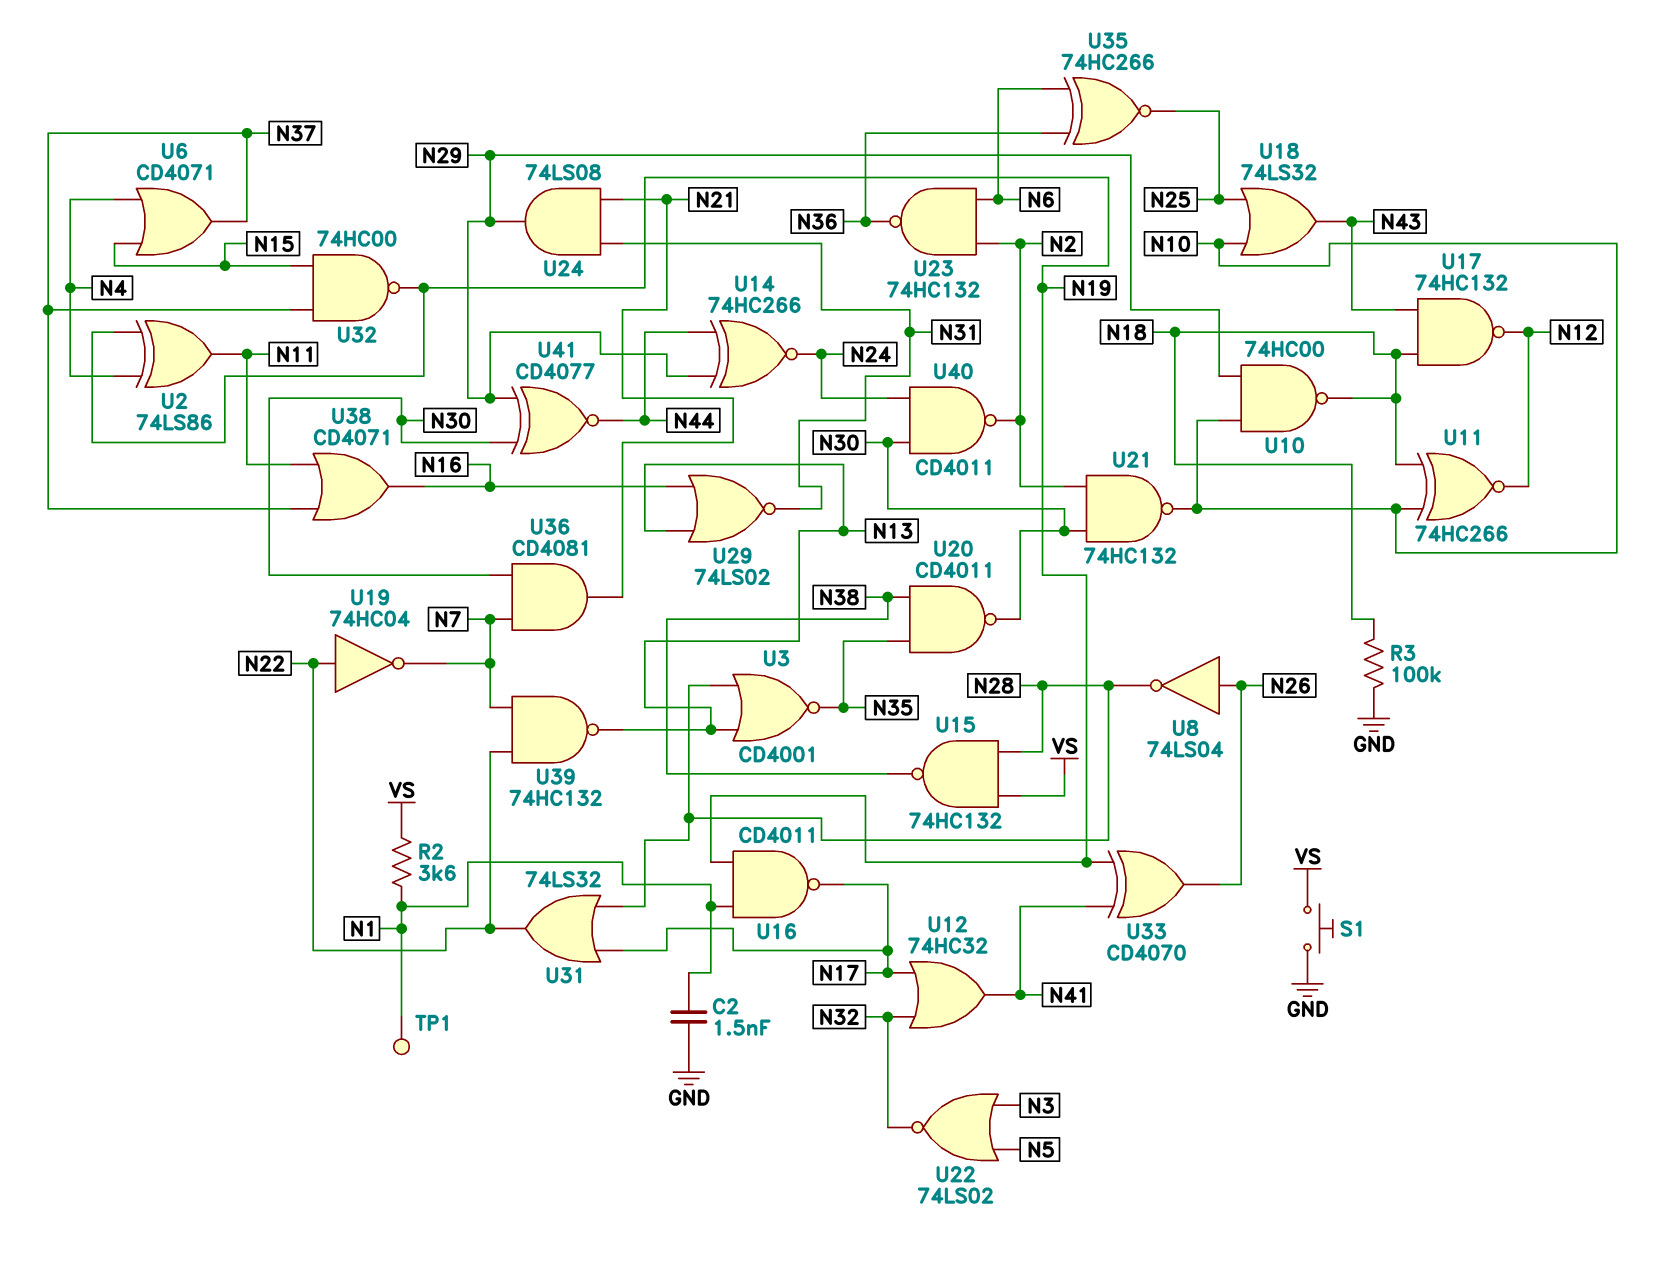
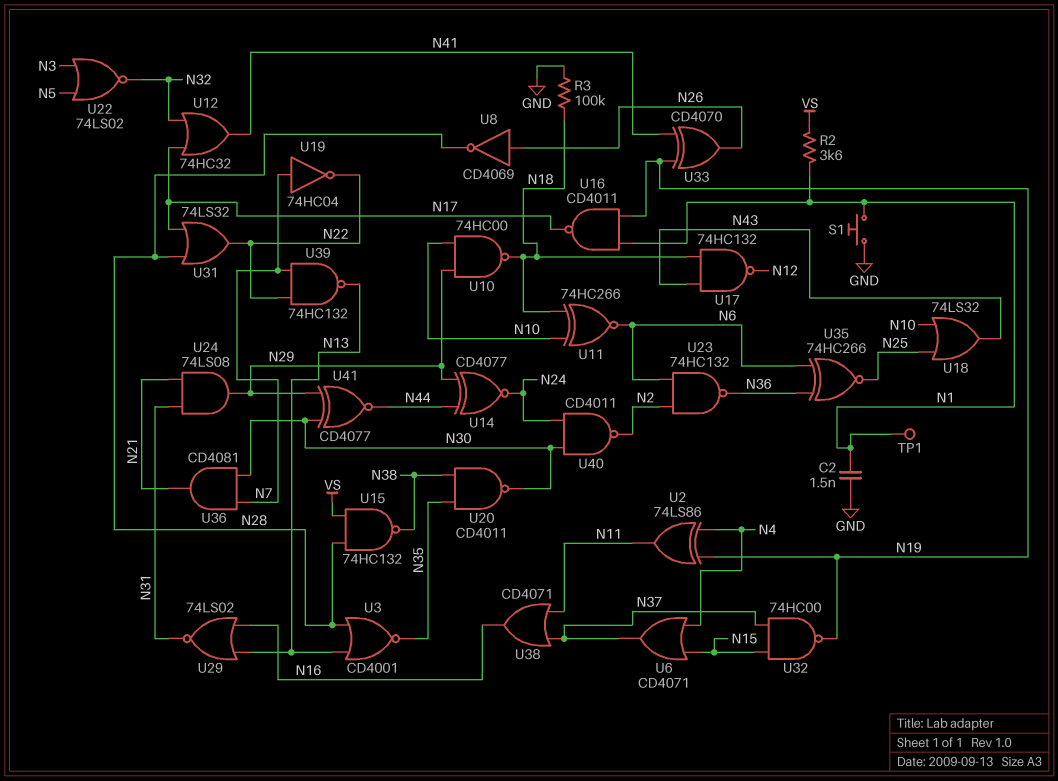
S1: button (GND, VS) -> button (GND, N1)
U8: NOT 74LS04 (in N26, out N28) -> NOT CD4069 (in N26, out N28)
U11: XNOR 74HC266 (in N10, in N18, out N12) -> XNOR 74HC266 (in N10, in N18, out N6)
U14: XNOR 74HC266 (in N29, in N44, out N24) -> XNOR CD4077 (in N29, in N44, out N24)
U19: NOT 74HC04 (in N22, out N7) -> NOT 74HC04 (in N7, out N22)
U21: NAND 74HC132 (in N2, in N30, out N10) -> none

